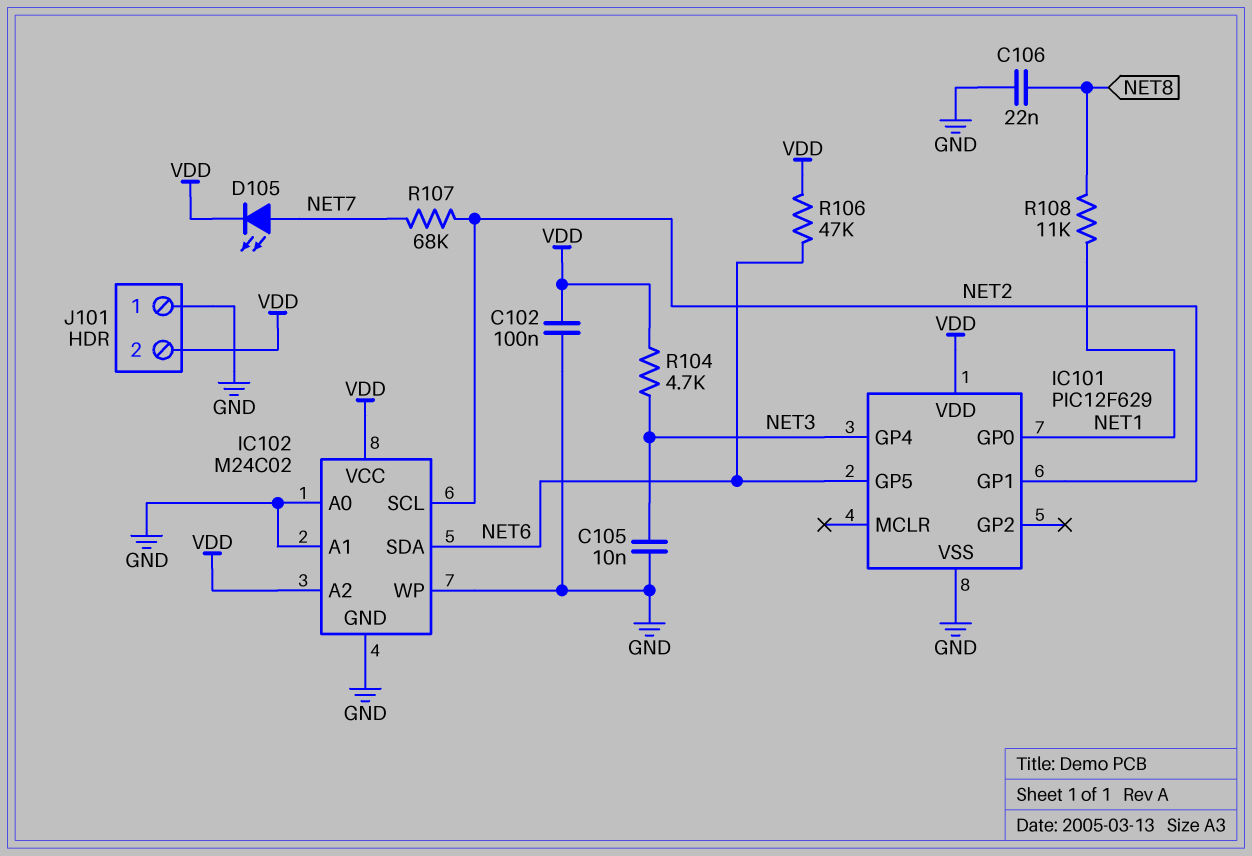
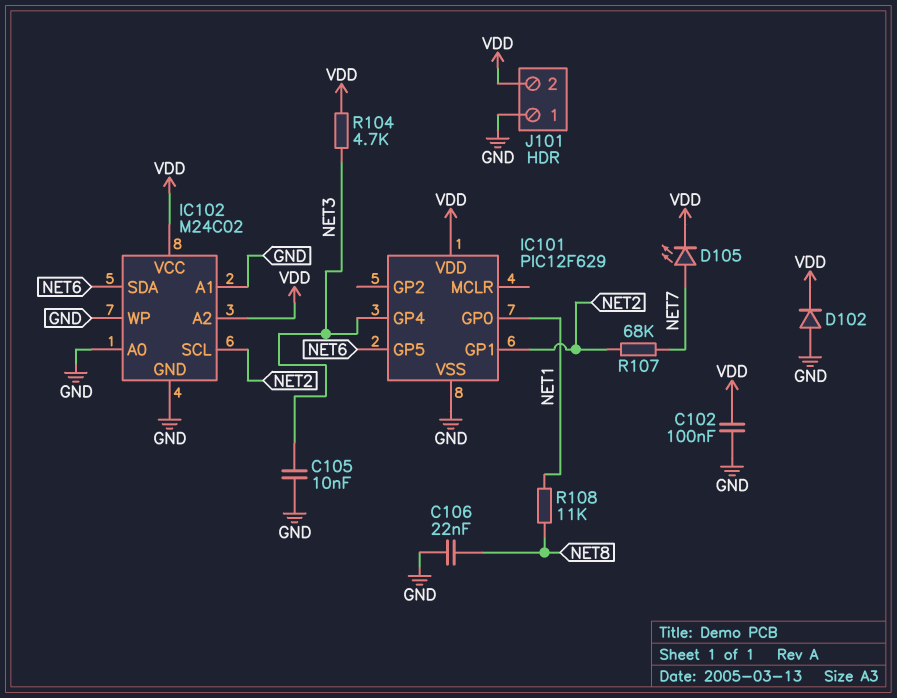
D102: none -> diode (A GND, K VDD)
R106: 47k (NET6, VDD) -> none

